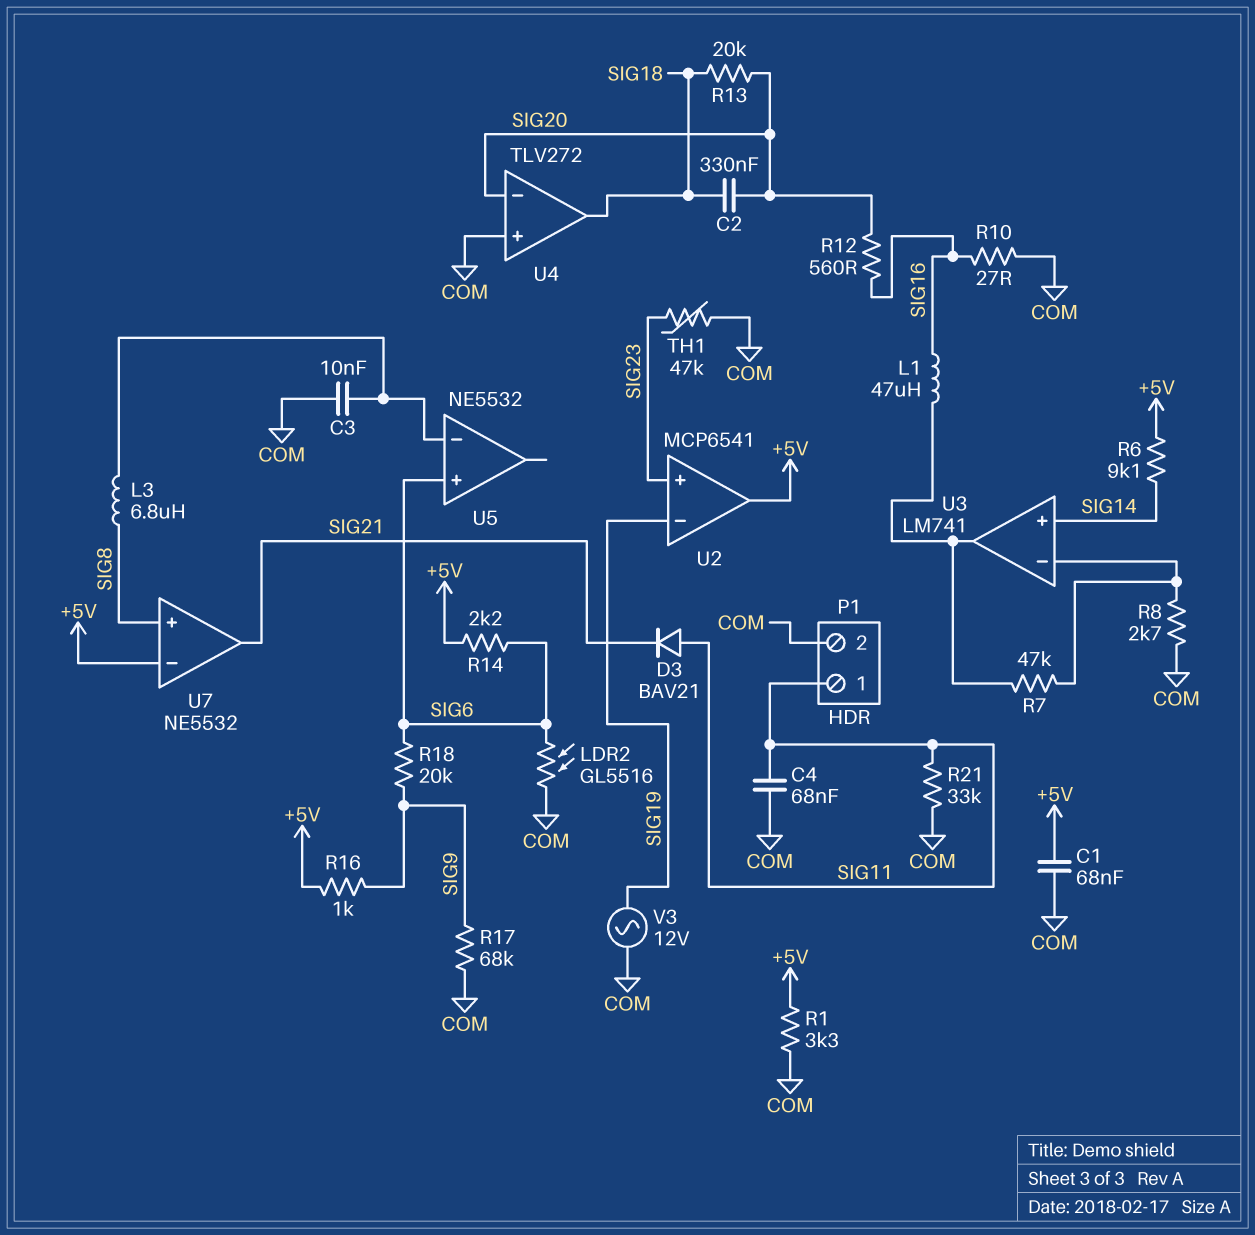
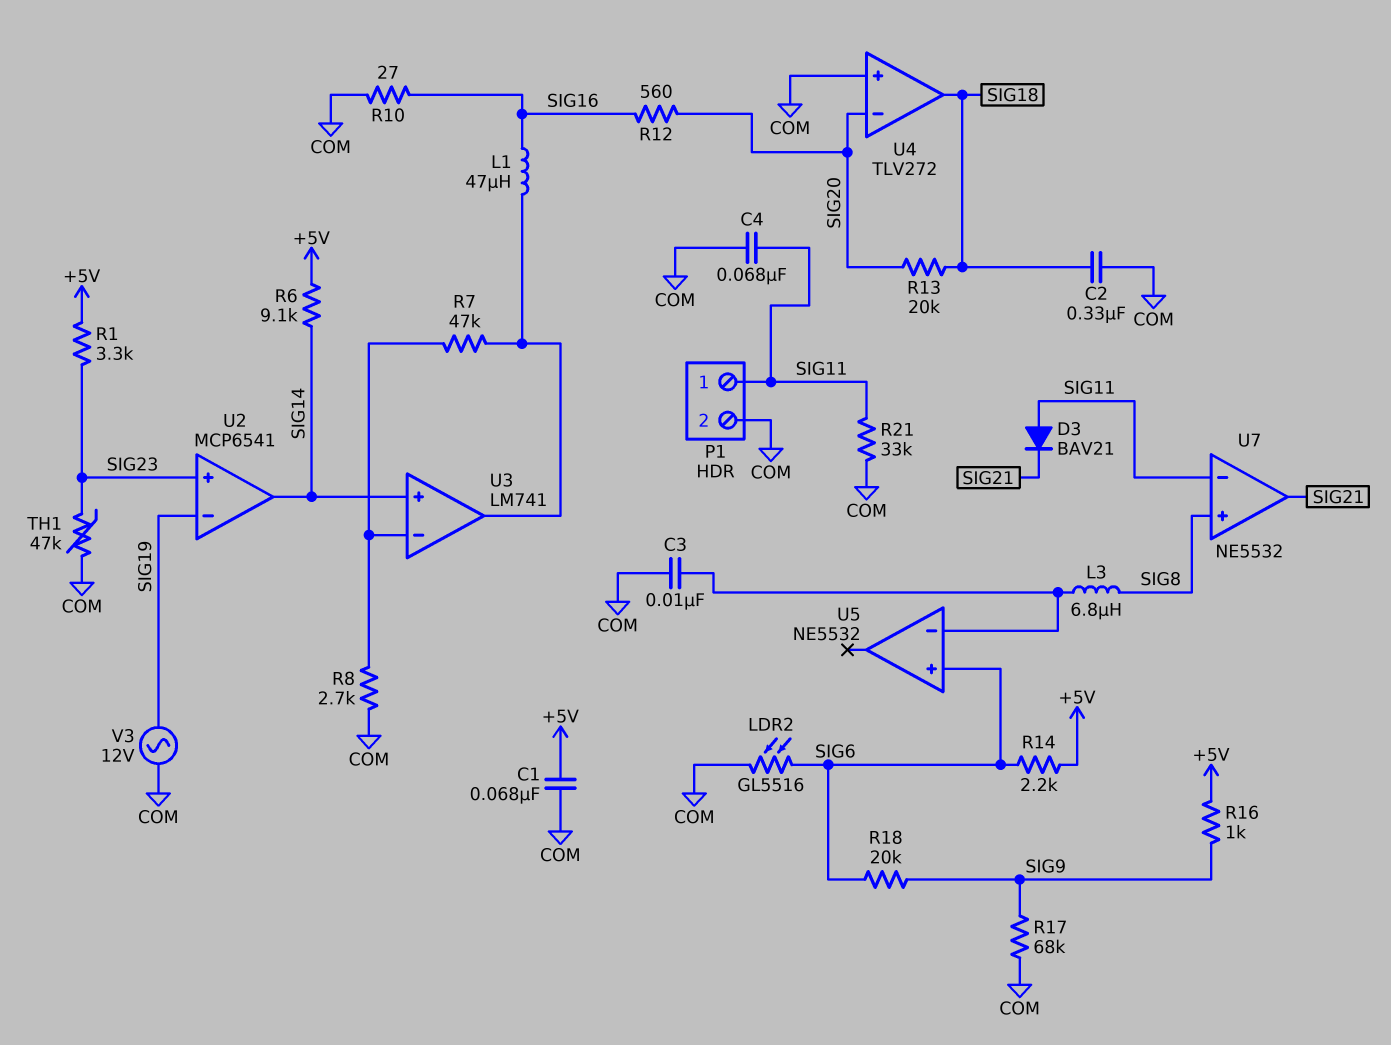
C2: 330nF (SIG18, SIG20) -> 330nF (COM, SIG18)
R1: 3.3k (+5V, COM) -> 3.3k (+5V, SIG23)
U2 pin out: +5V -> SIG14
U7 pin in-: +5V -> SIG11

